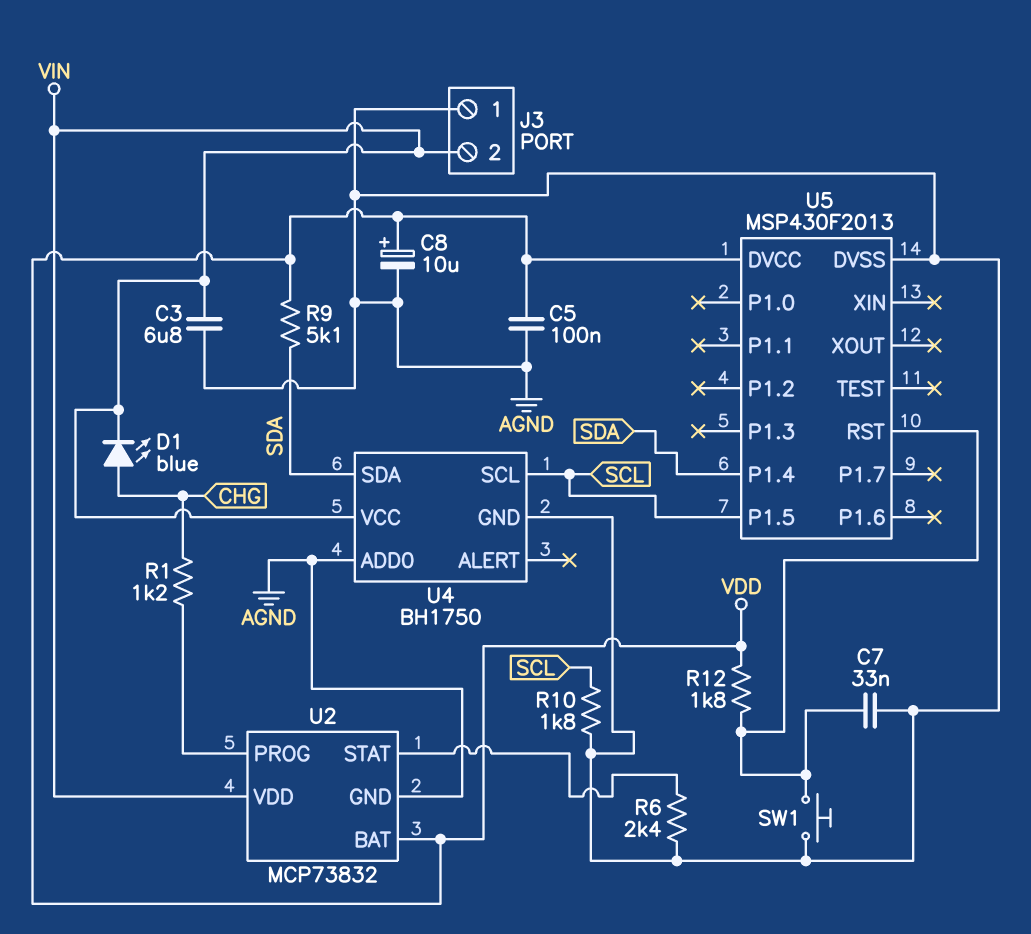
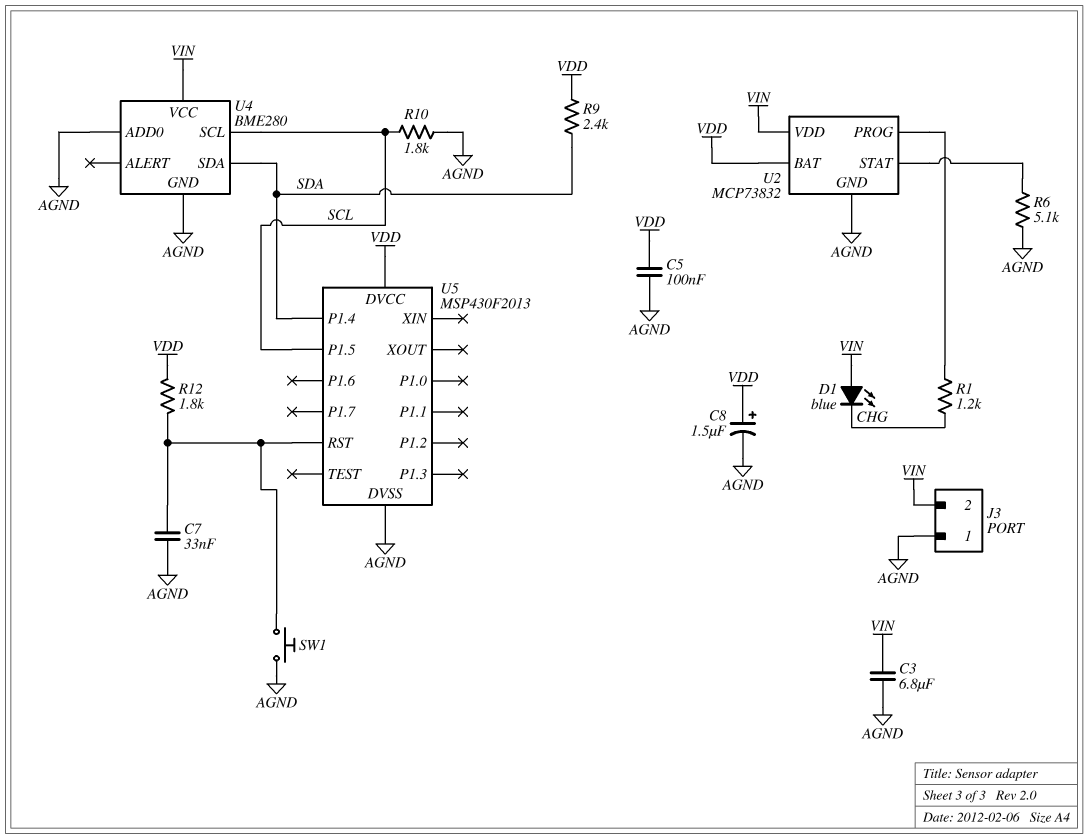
C8: 10uF (plus VDD, minus AGND) -> 1.5uF (plus VDD, minus AGND)
D1: LED blue (A CHG, K VIN) -> LED blue (A VIN, K CHG)
R6: 2.4k (AGND, U2/STAT) -> 5.1k (AGND, U2/STAT)
R9: 5.1k (SDA, VDD) -> 2.4k (SDA, VDD)
U4: BH1750 -> BME280

